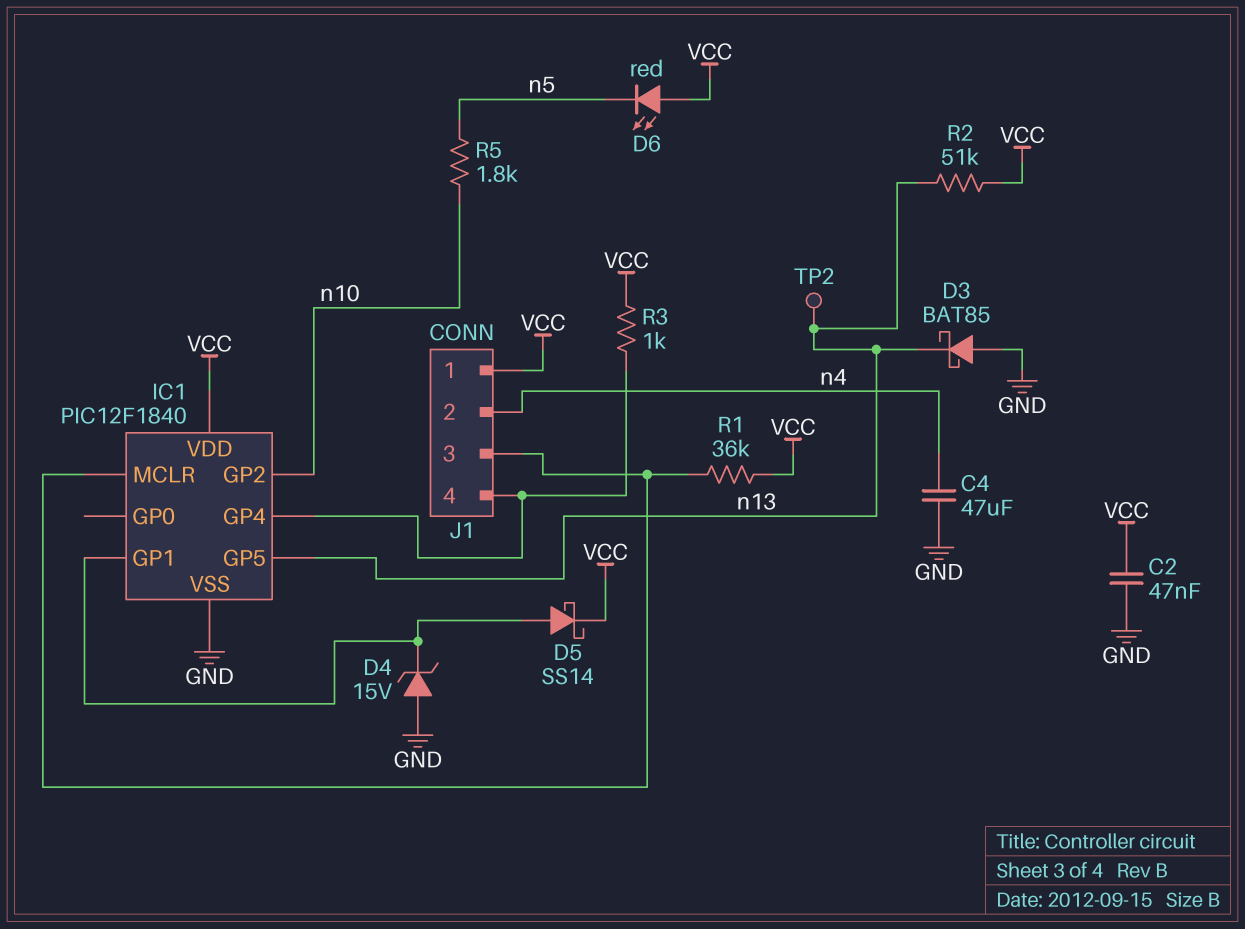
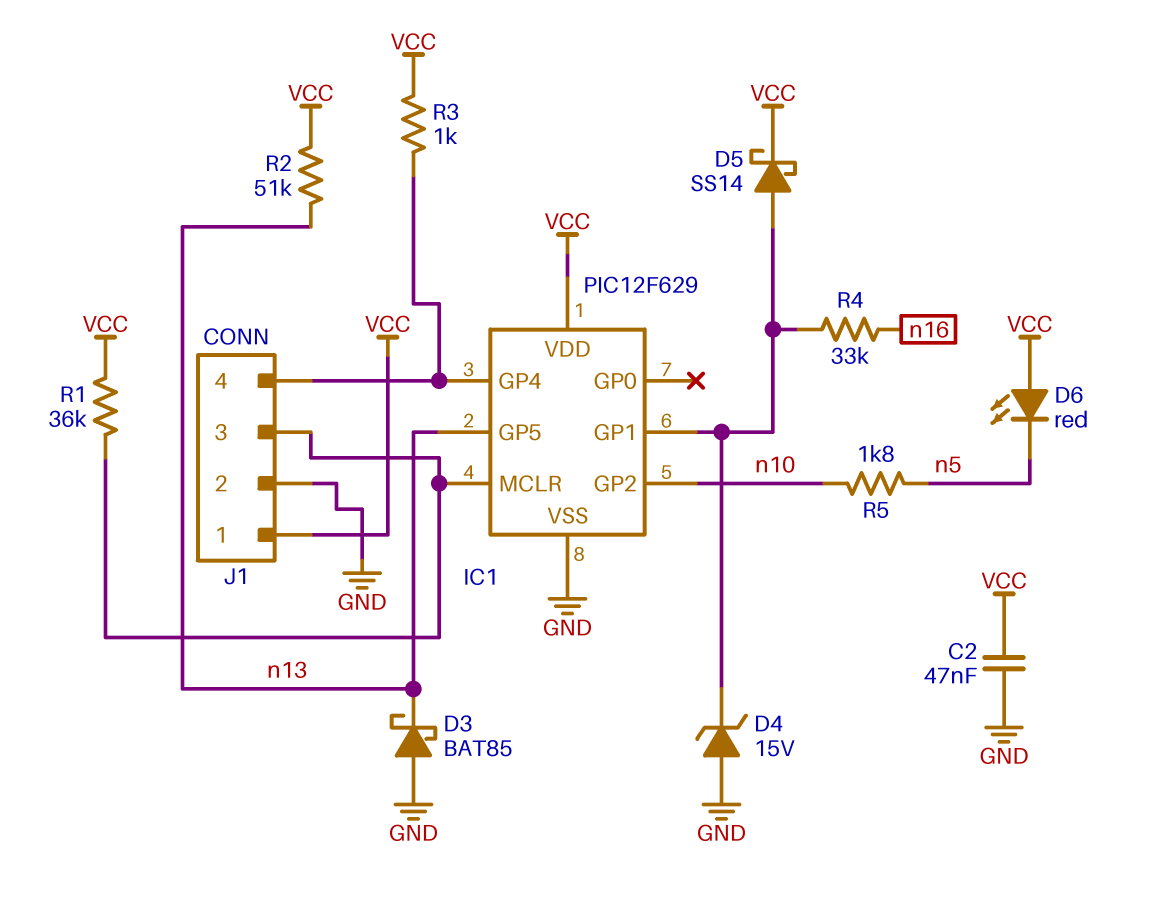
C4: 47uF (GND, n4) -> none
IC1: PIC12F1840 -> PIC12F629
J1 pin 2: n4 -> GND
R4: none -> 33k (IC1/GP1, n16)
TP2: test point (n13) -> none

